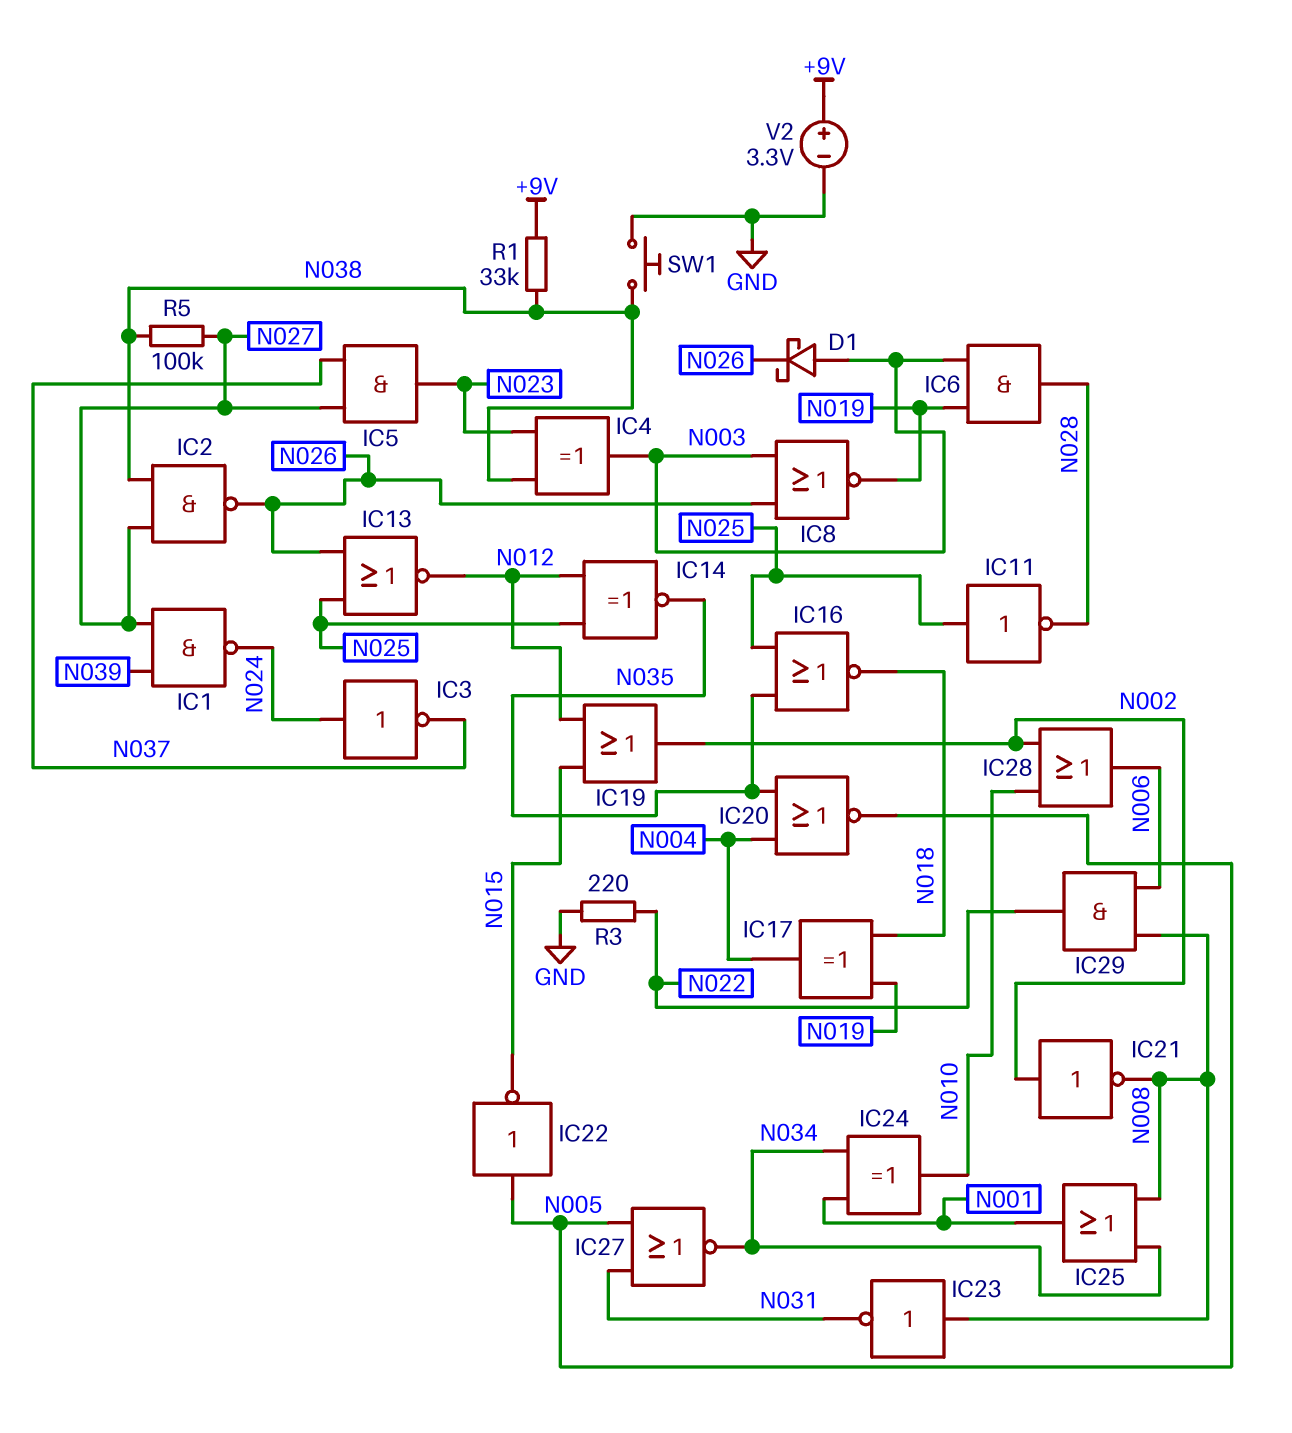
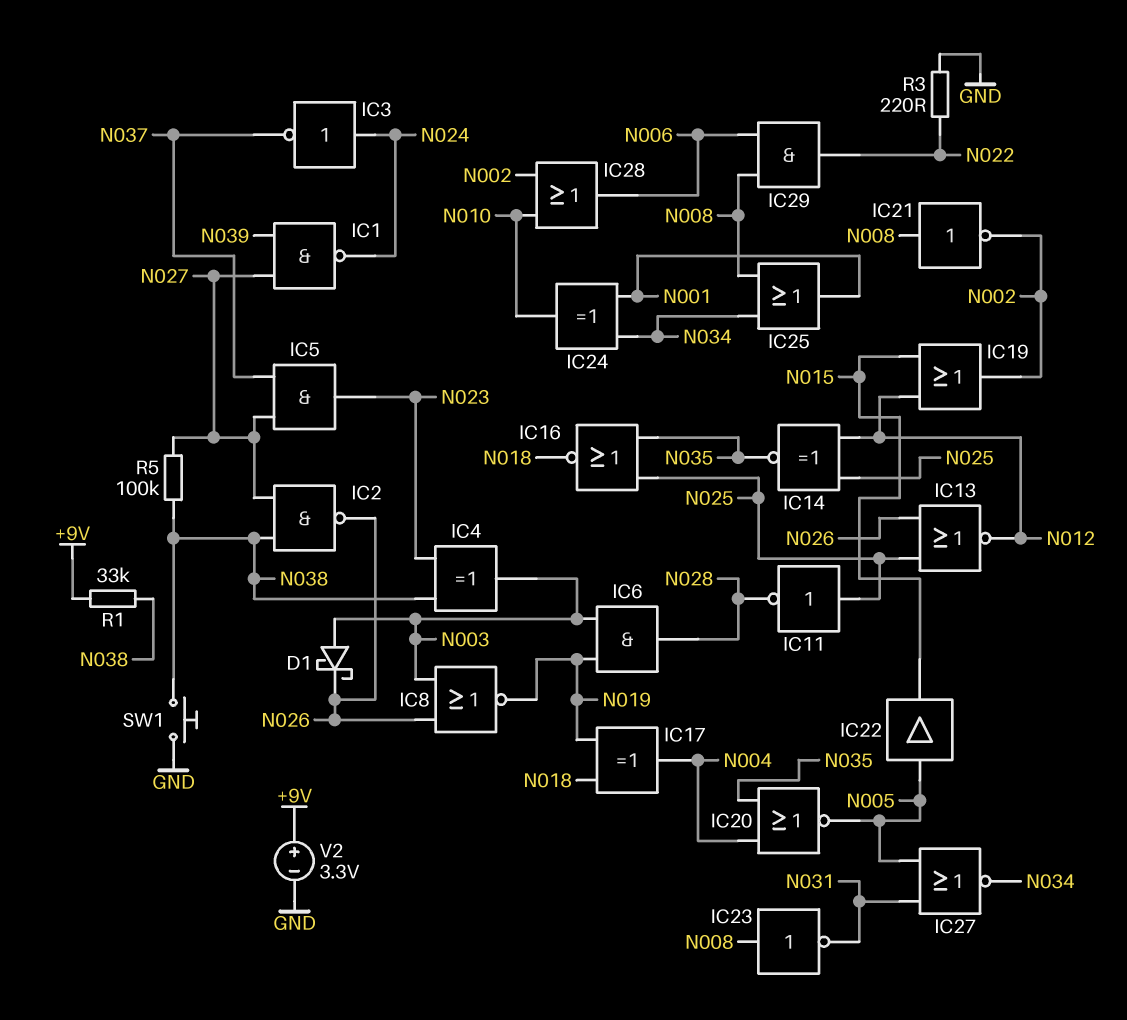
IC21: NOT (in N002, out N008) -> NOT (in N008, out N002)
IC22: NOT (in N005, out N015) -> buffer (in N005, out N015)

